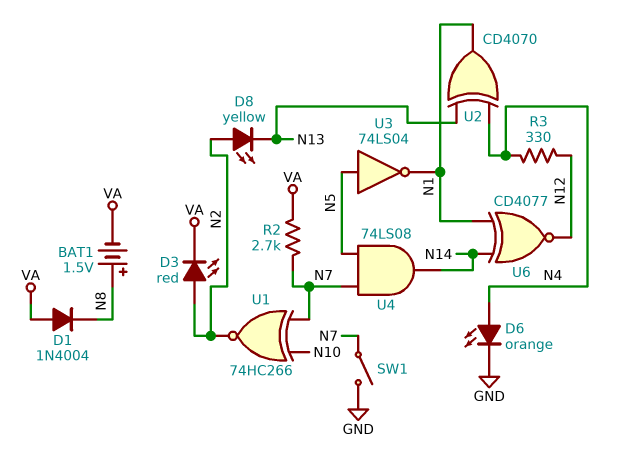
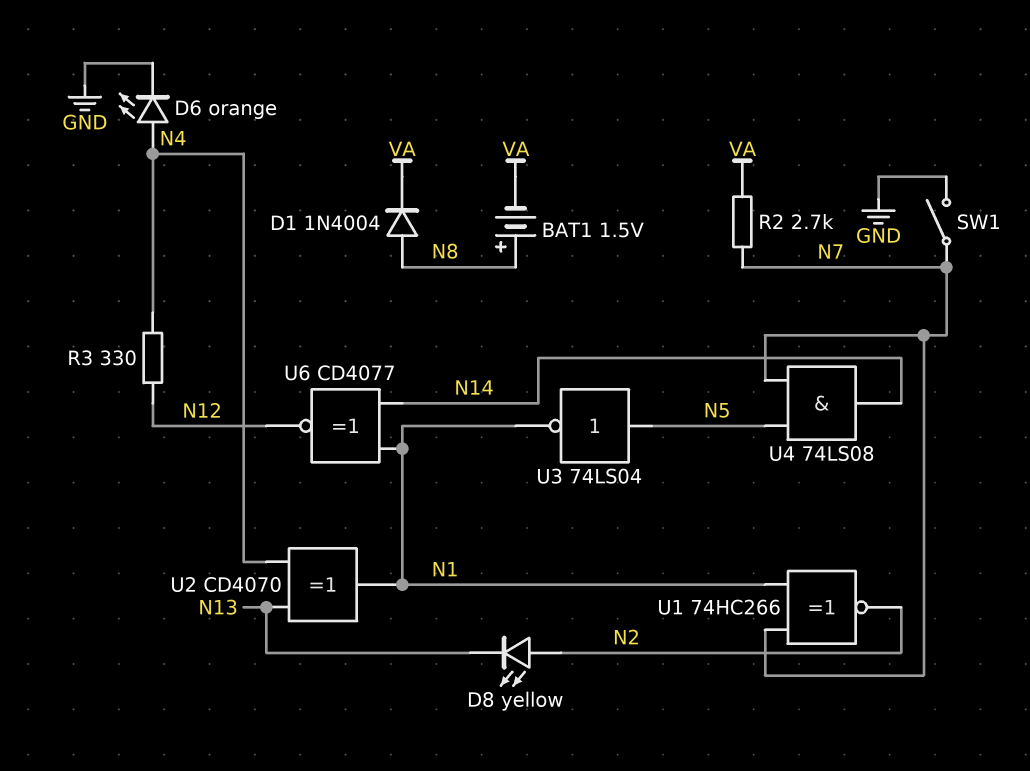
D1: diode 1N4004 (A VA, K N8) -> diode 1N4004 (A N8, K VA)
D3: LED red (A N2, K VA) -> none
U1: XNOR 74HC266 (in N7, in N10, out N2) -> XNOR 74HC266 (in N1, in N7, out N2)

